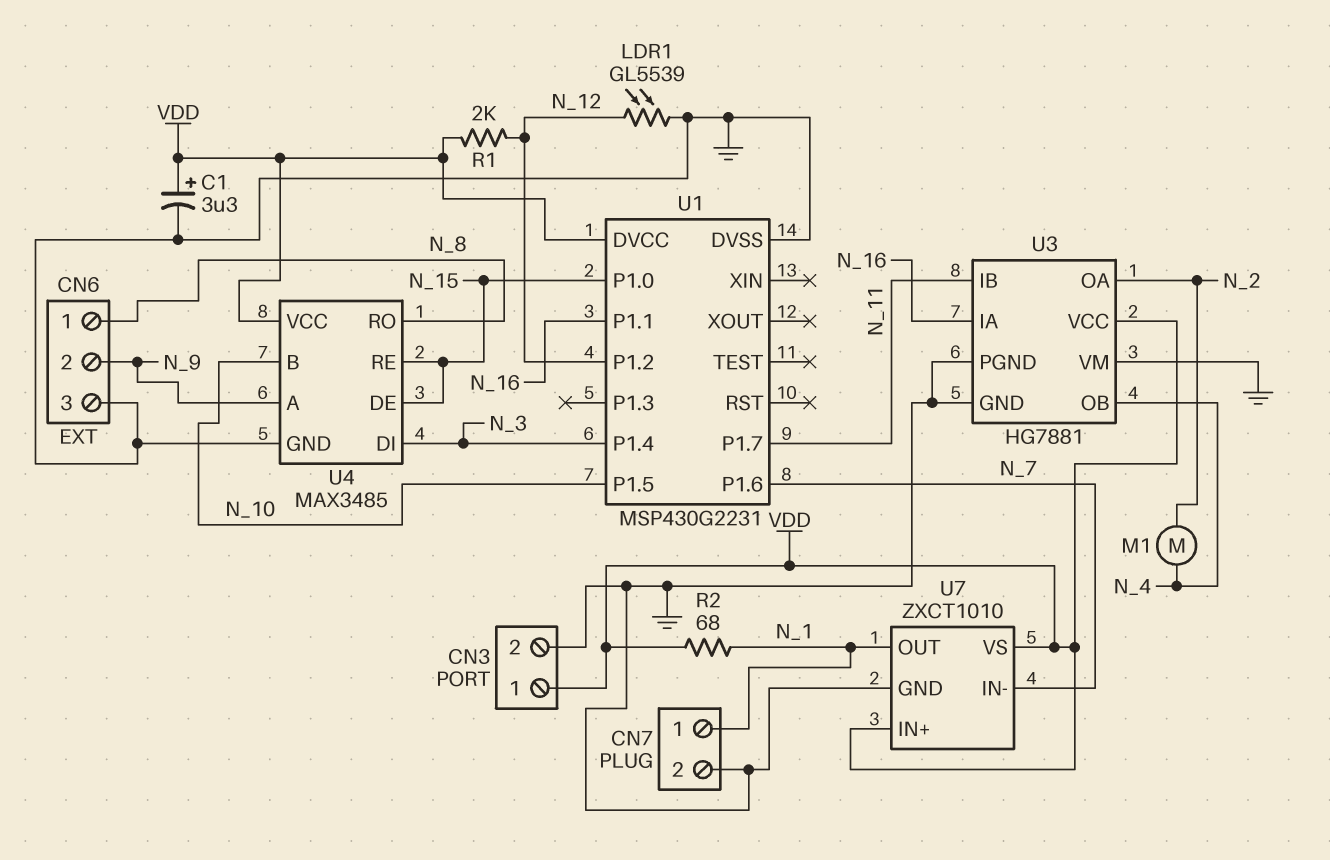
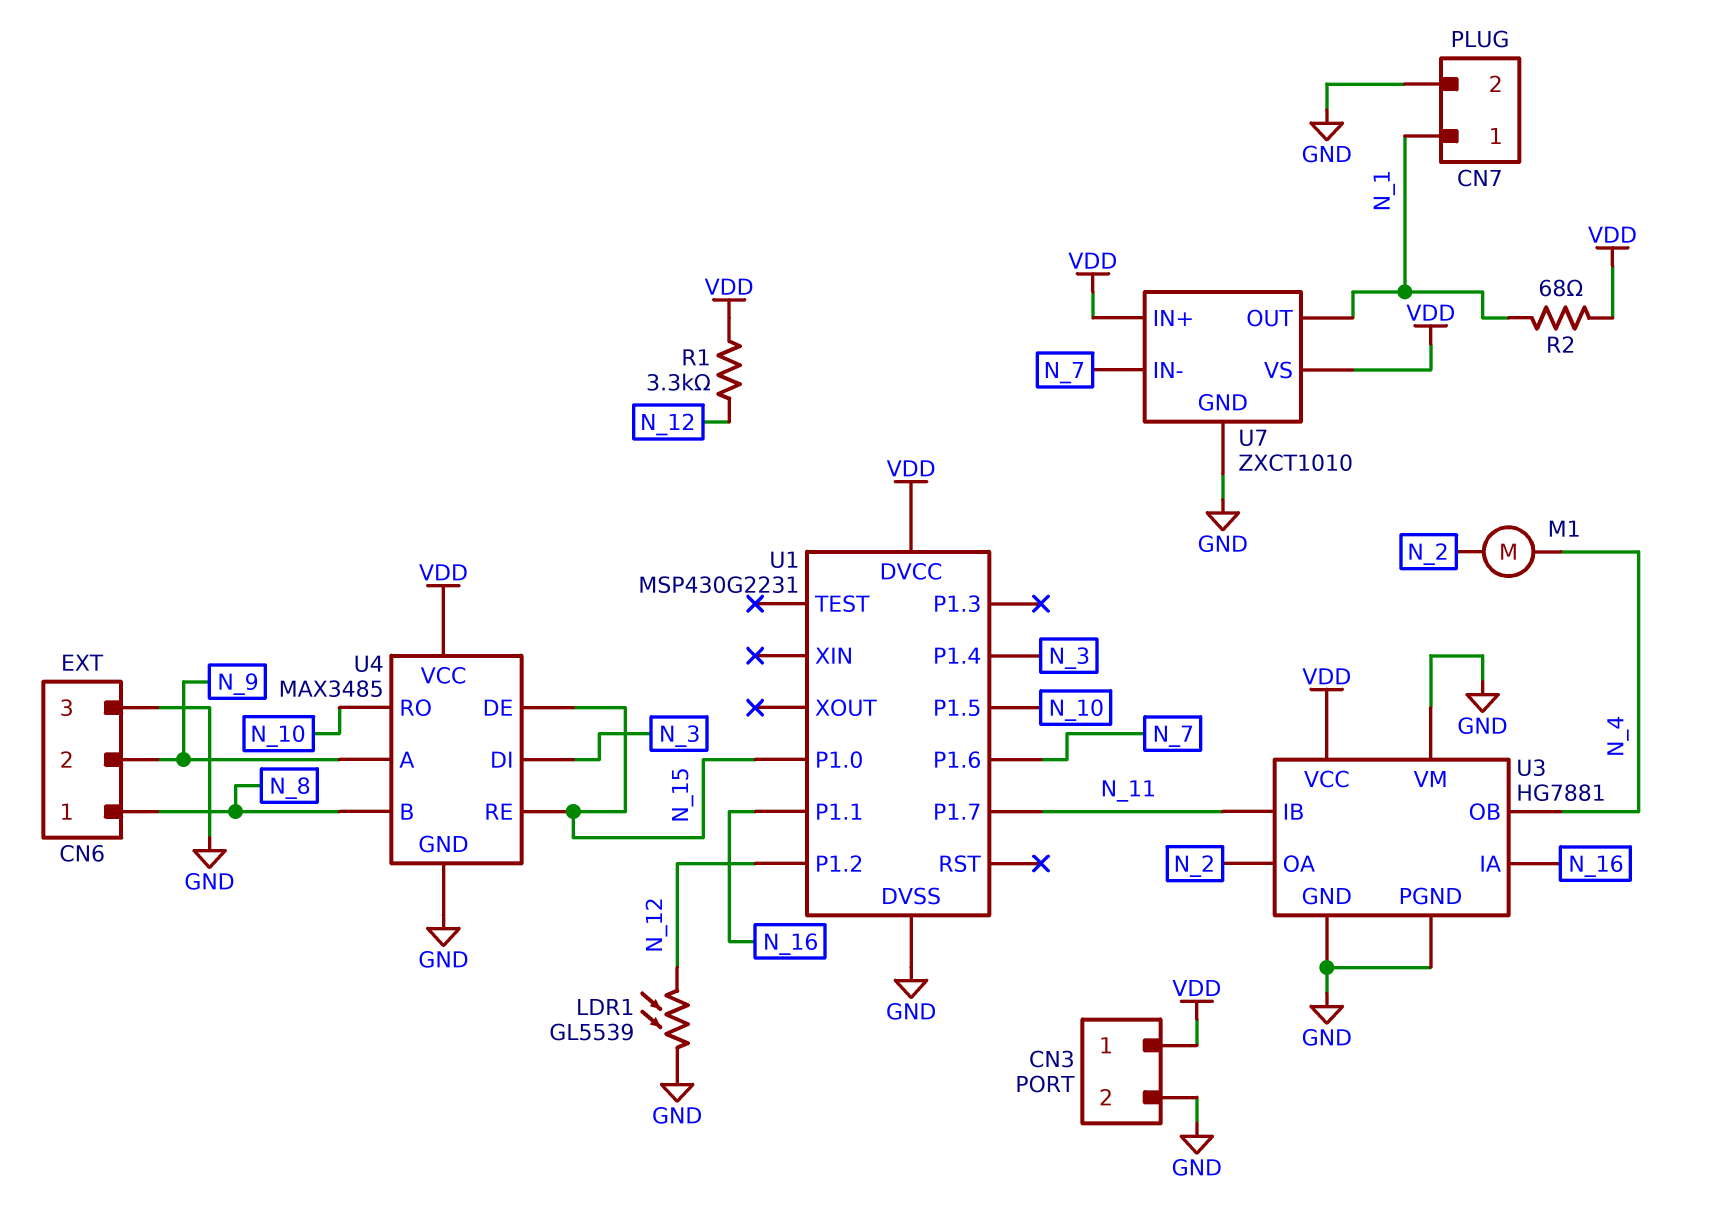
C1: 3.3uF (plus VDD, minus GND) -> none
R1: 2k (N_12, VDD) -> 3.3k (N_12, VDD)
U4 pin B: N_10 -> N_8
U4 pin RO: N_8 -> N_10

